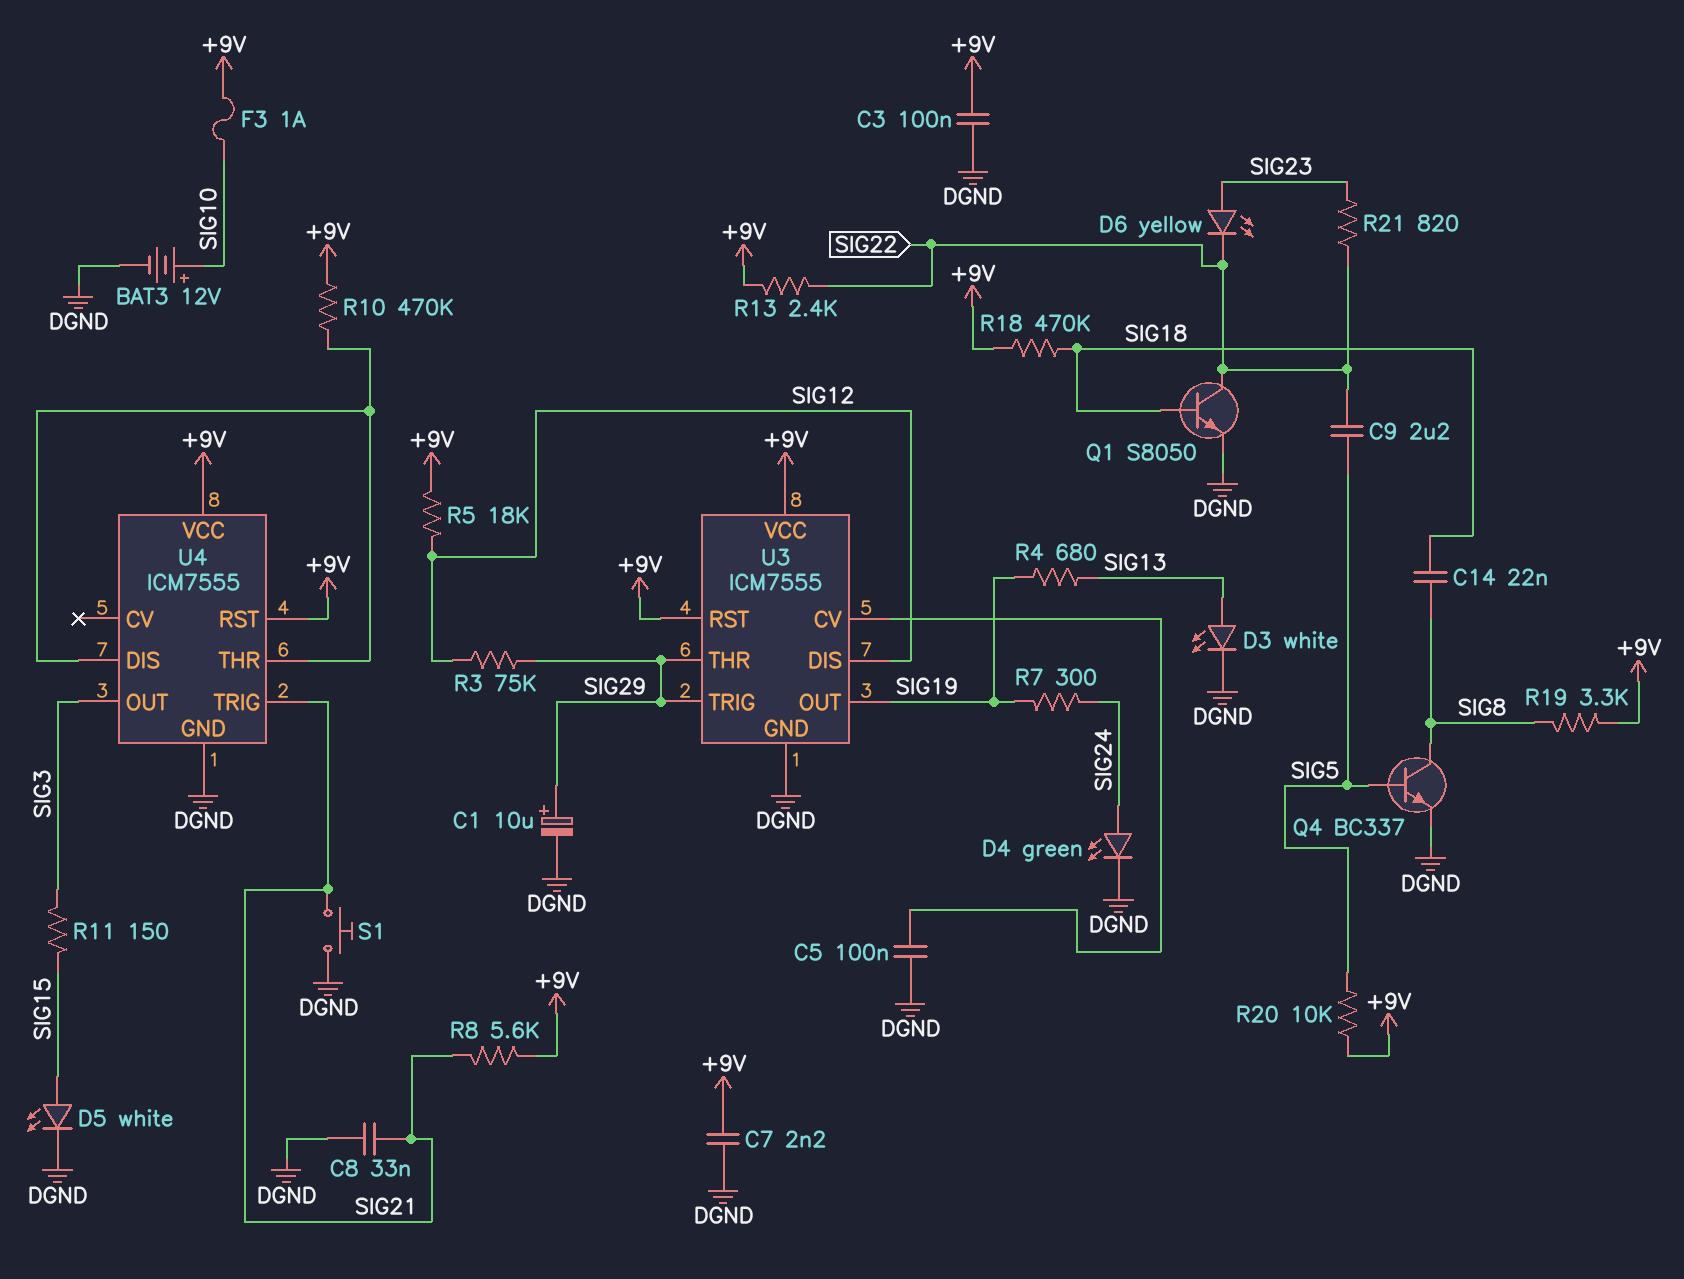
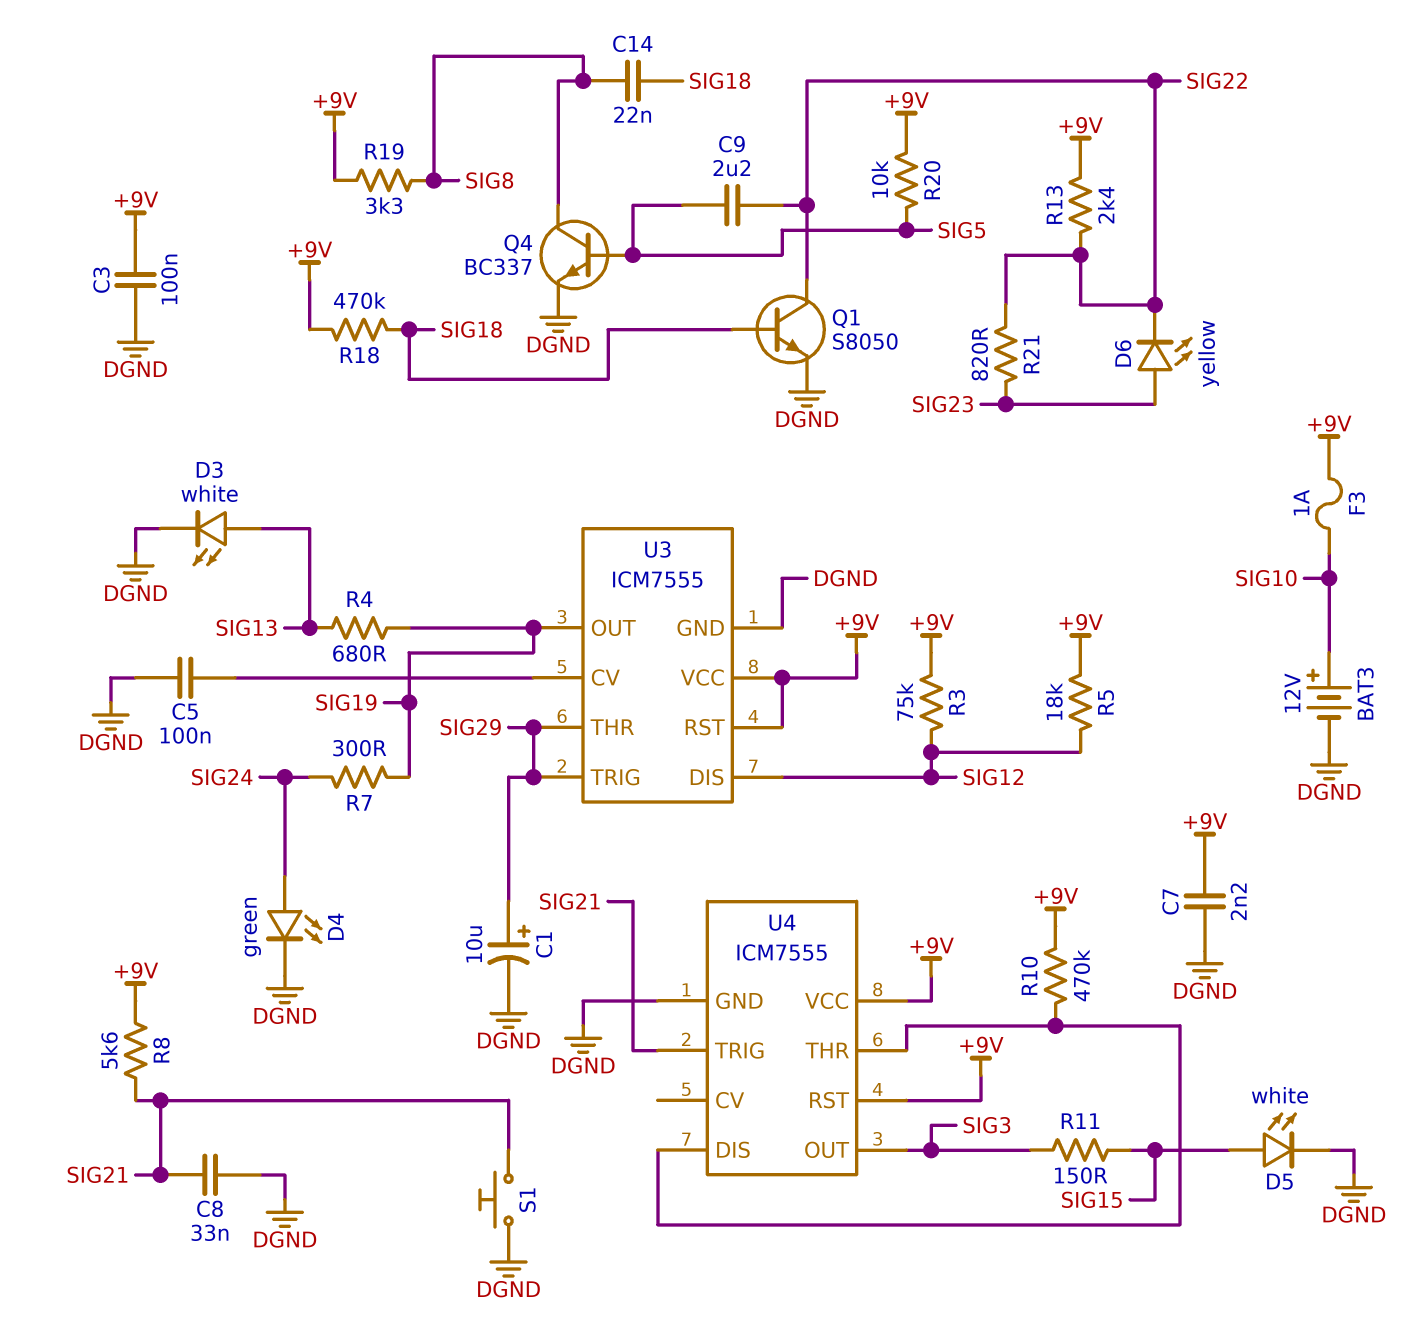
R3: 75k (SIG12, SIG29) -> 75k (+9V, SIG12)

